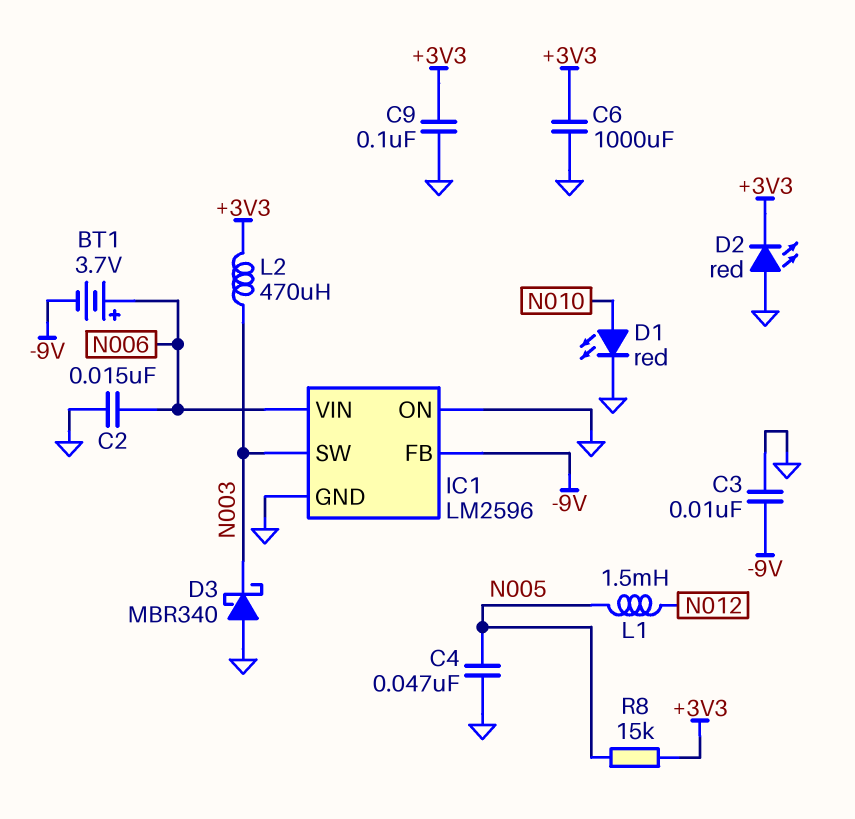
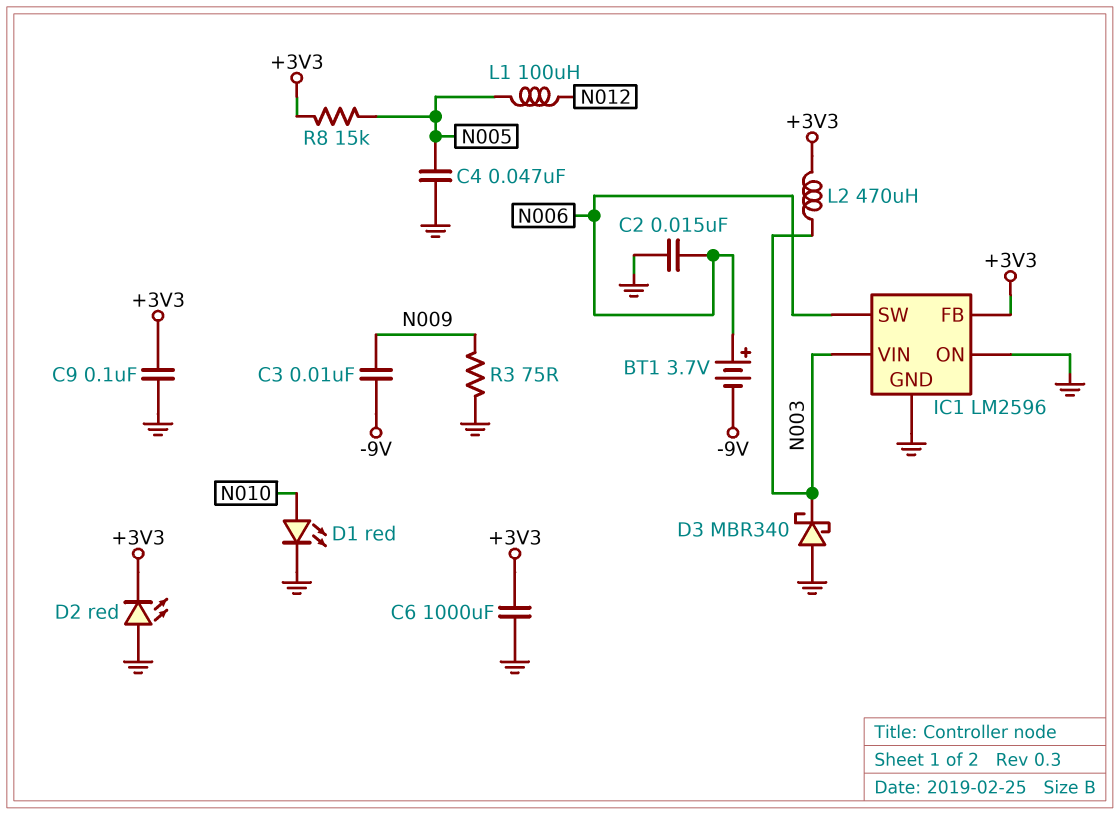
C3: 10nF (-9V, GND) -> 10nF (-9V, N009)
IC1 pin FB: -9V -> +3V3
IC1 pin SW: N003 -> N006
IC1 pin VIN: N006 -> N003
L1: 1.5mH (N005, N012) -> 100uH (N005, N012)
R3: none -> 75 (GND, N009)

